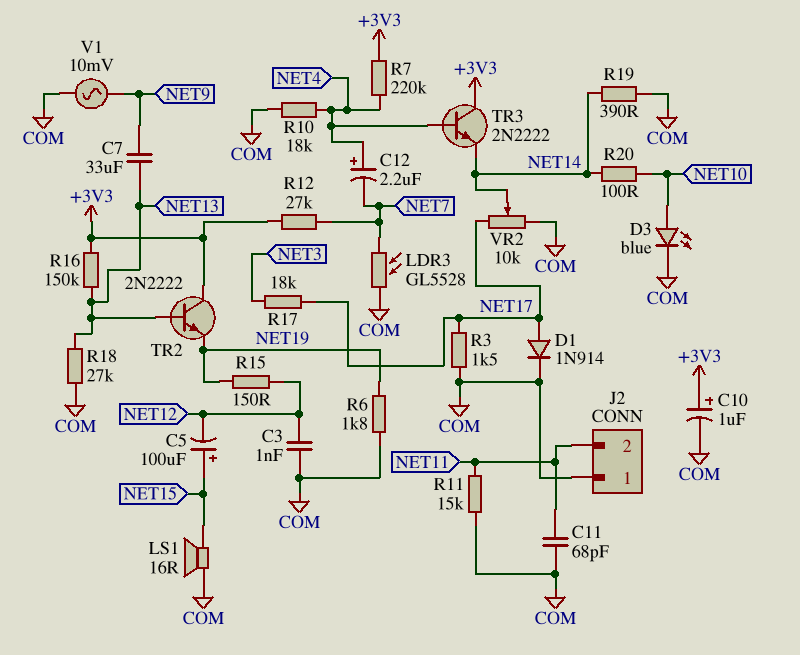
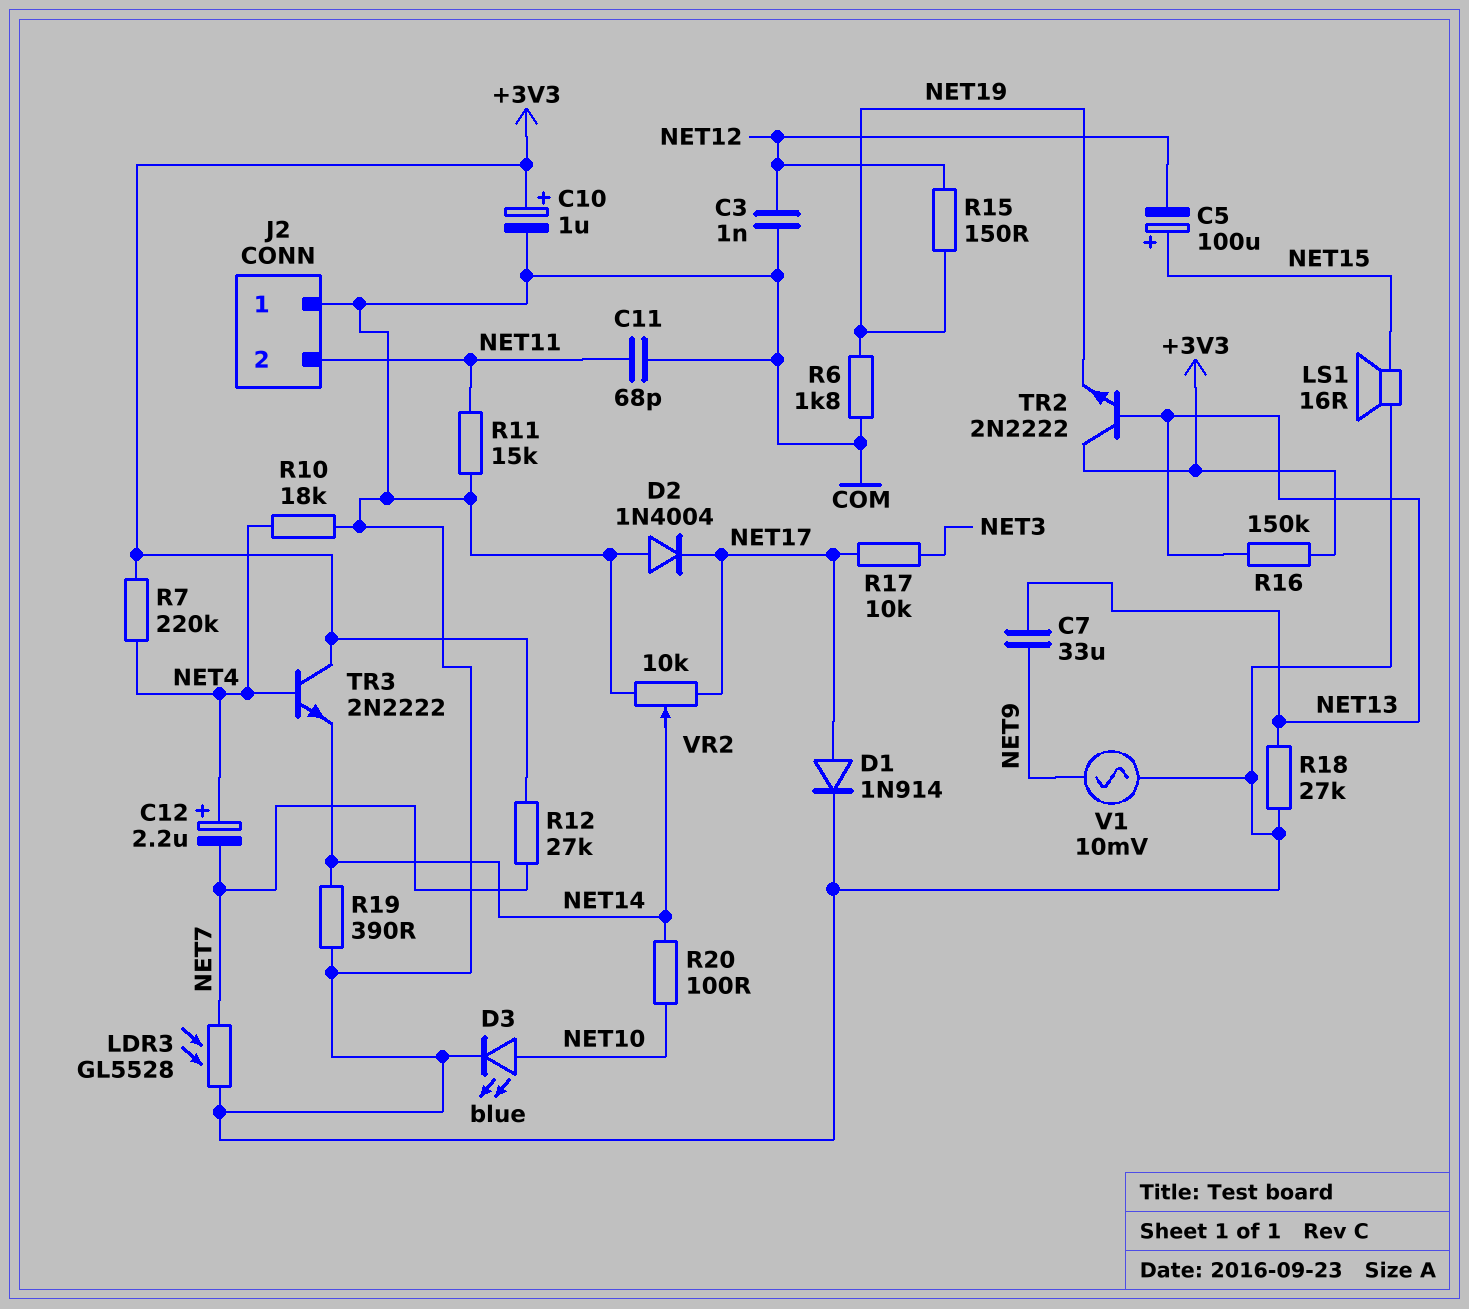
D2: none -> diode 1N4004 (A COM, K NET17)
R3: 1.5k (COM, NET17) -> none
R17: 18k (NET3, NET17) -> 10k (NET3, NET17)

